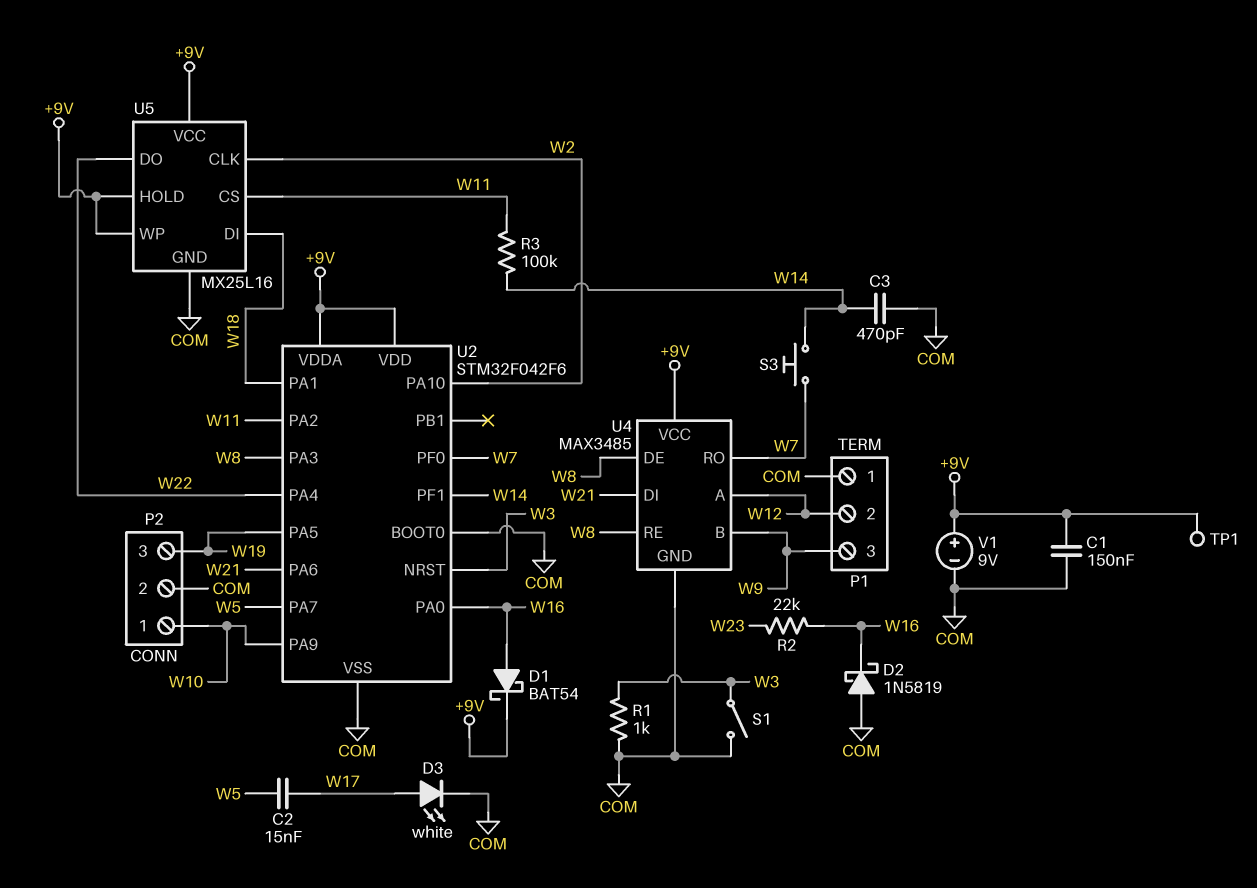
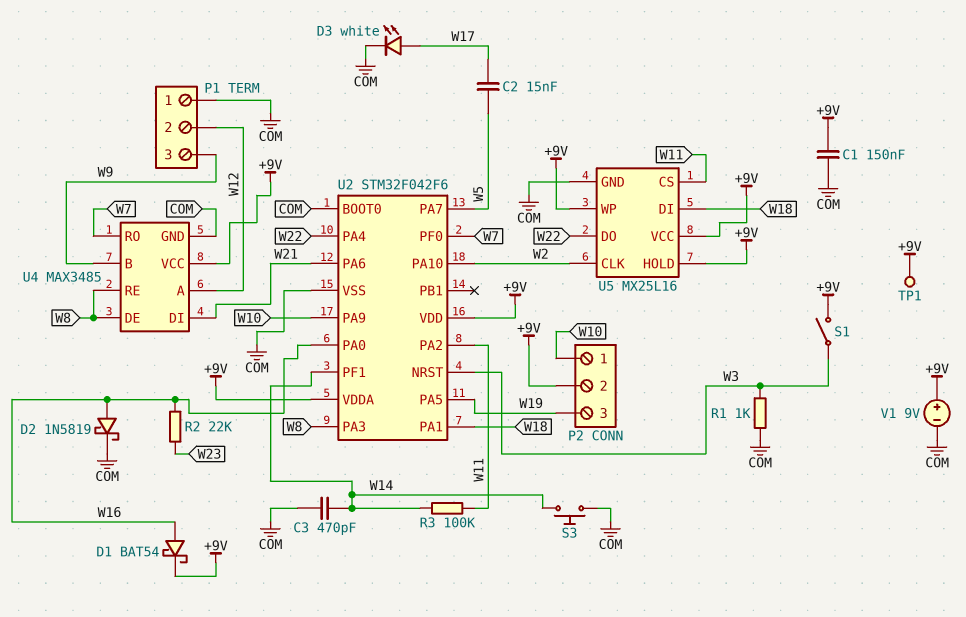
D2: schottky 1N5819 (A COM, K W16) -> schottky 1N5819 (A W16, K COM)
P2 pin 2: COM -> +9V
S1: switch (COM, W3) -> switch (+9V, W3)
S3: button (W7, W14) -> button (COM, W14)

